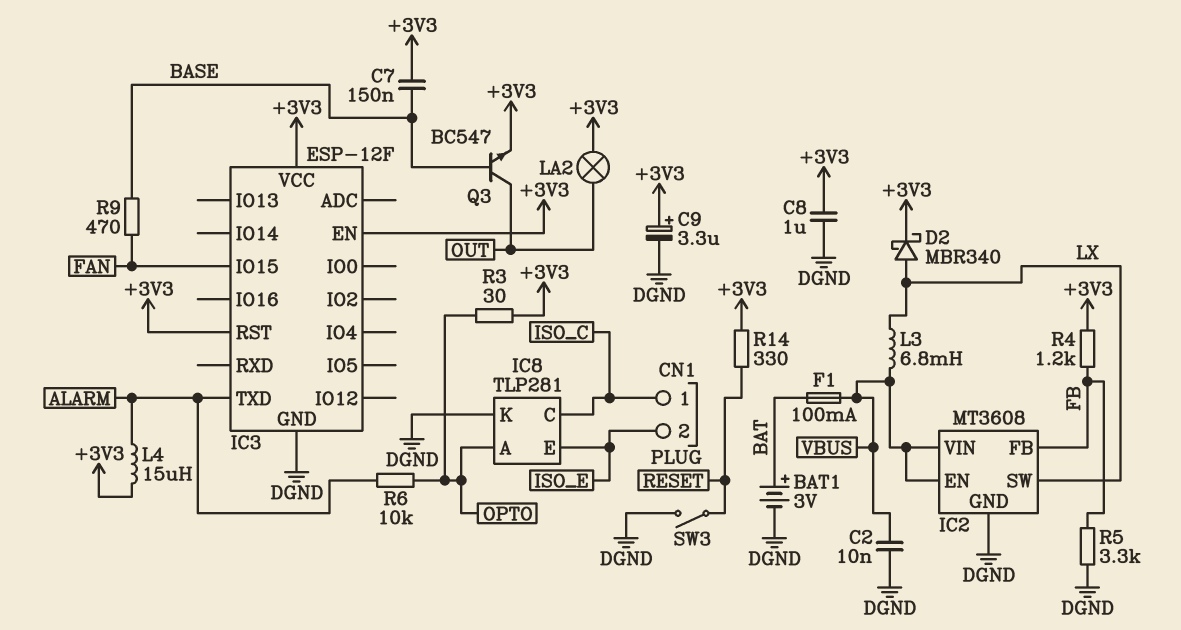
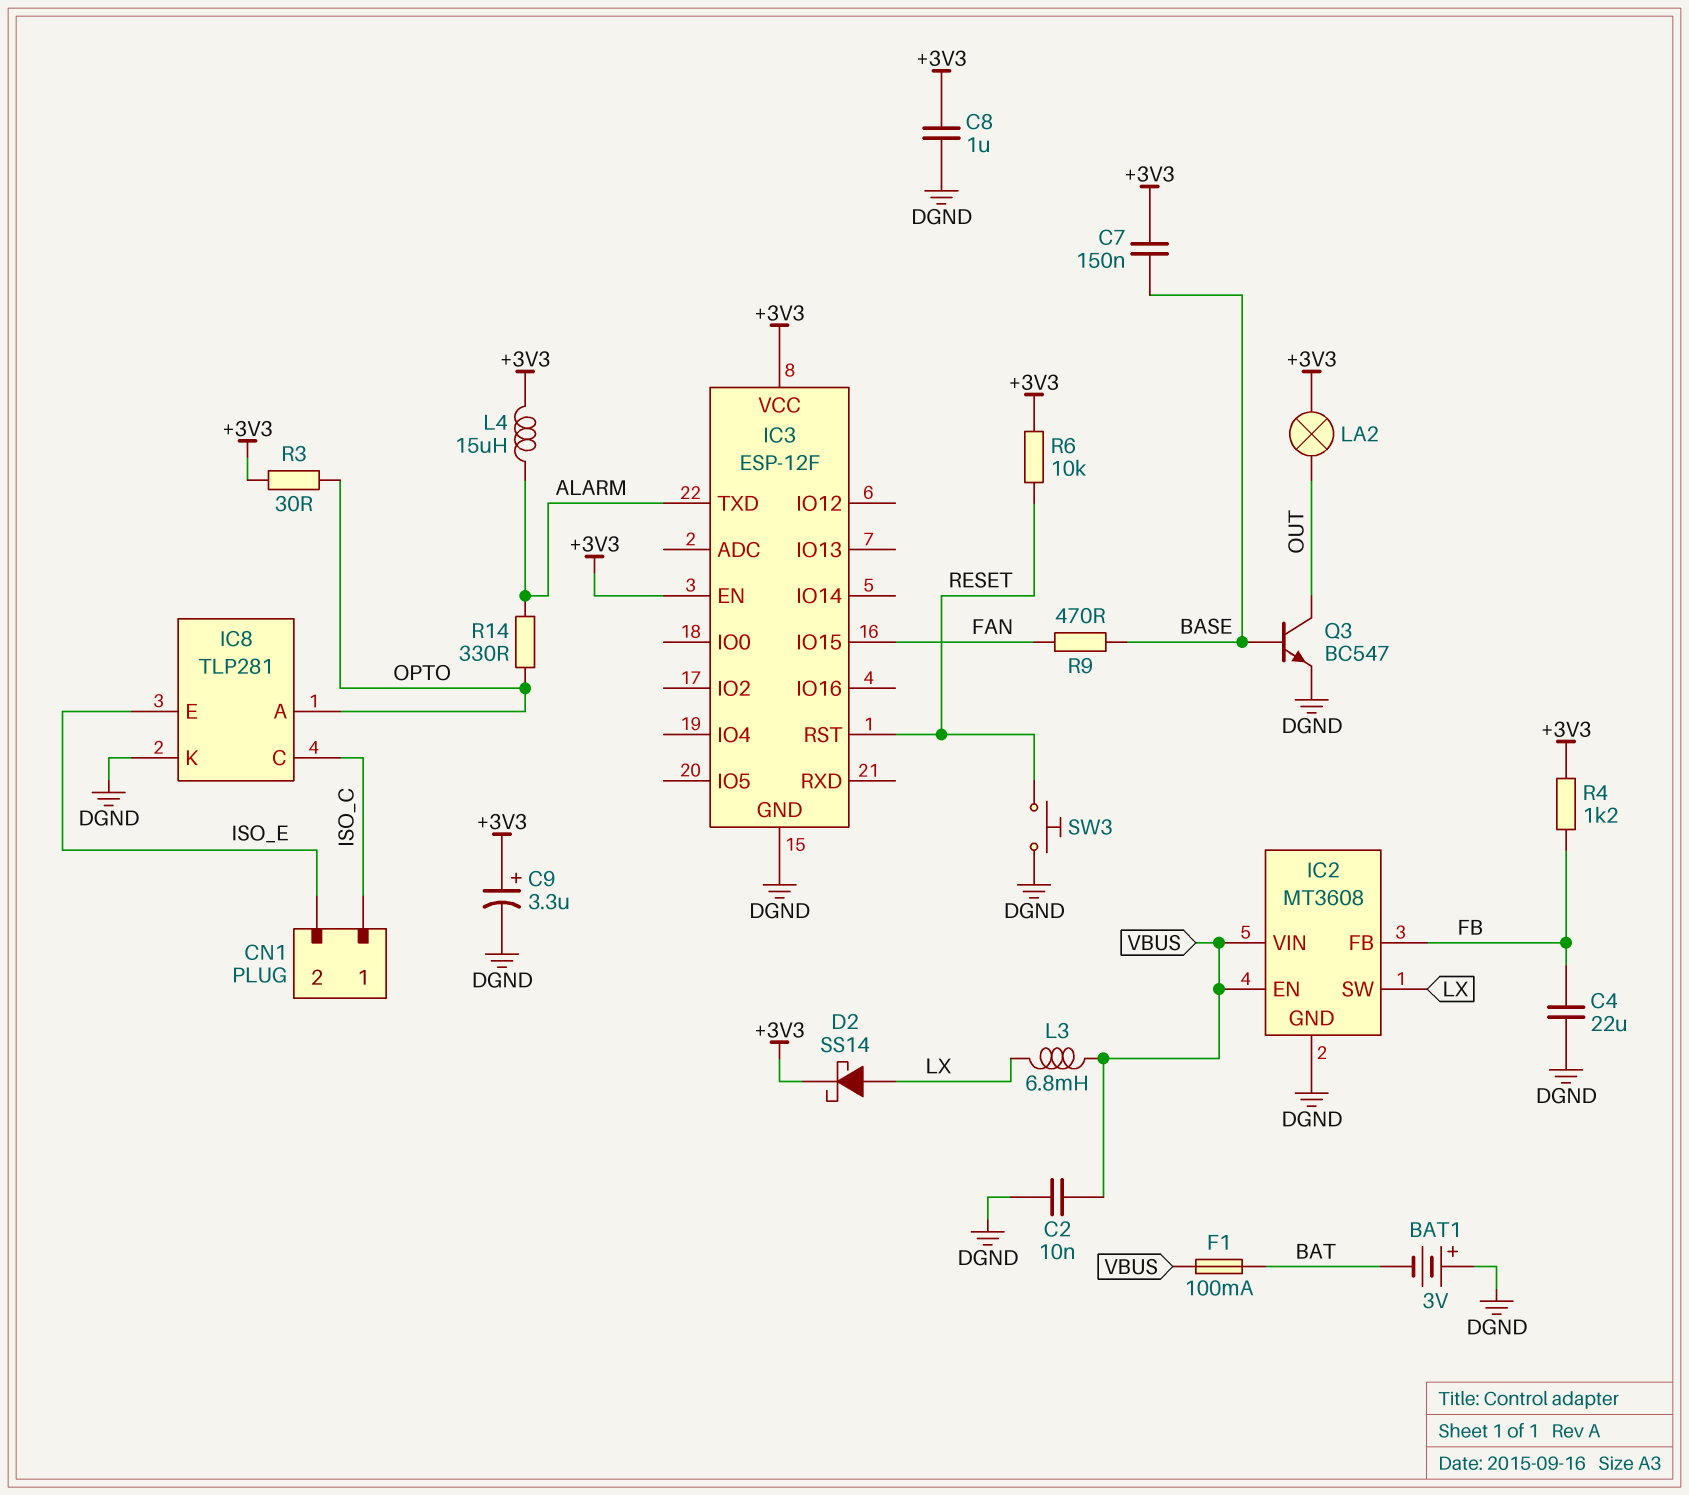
BAT1: 3V (plus BAT, minus DGND) -> 3V (plus DGND, minus BAT)
C4: none -> 22uF (DGND, FB)
D2: schottky MBR340 (A LX, K +3V3) -> schottky SS14 (A LX, K +3V3)
IC3 pin RST: +3V3 -> RESET
Q3: NPN BC547 (B BASE, C OUT, E +3V3) -> NPN BC547 (B BASE, C OUT, E DGND)
R5: 3.3k (DGND, FB) -> none
R6: 10k (ALARM, OPTO) -> 10k (+3V3, RESET)
R14: 330 (+3V3, RESET) -> 330 (ALARM, OPTO)
SW3: switch (DGND, RESET) -> button (DGND, RESET)

